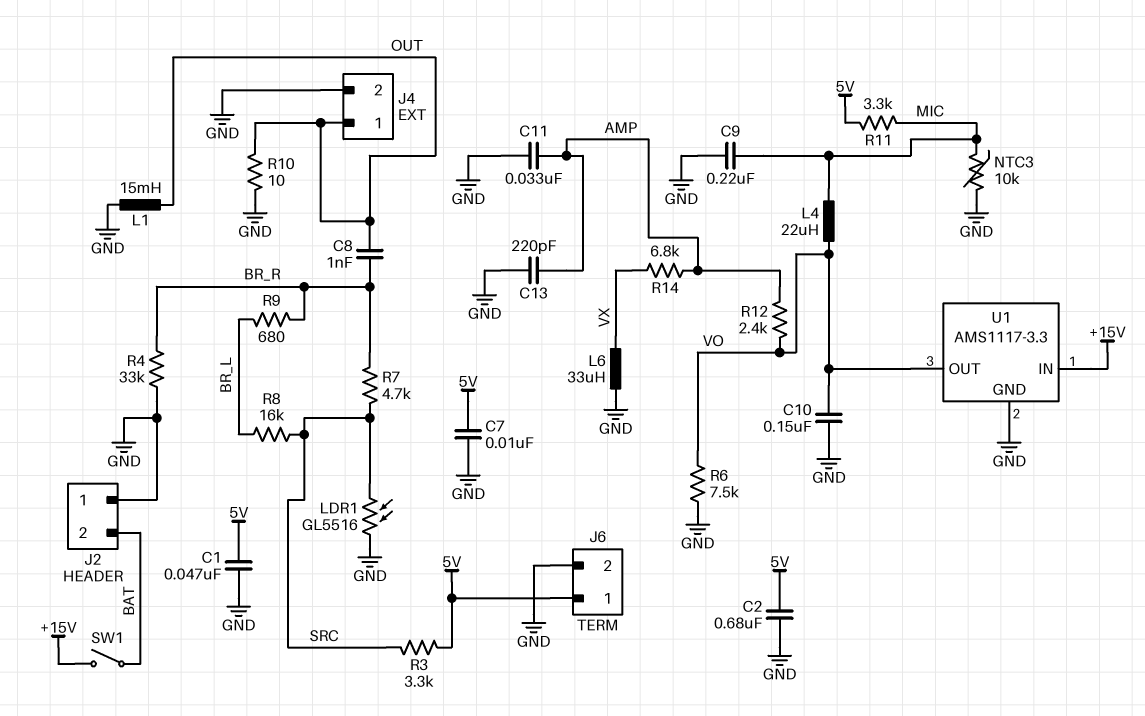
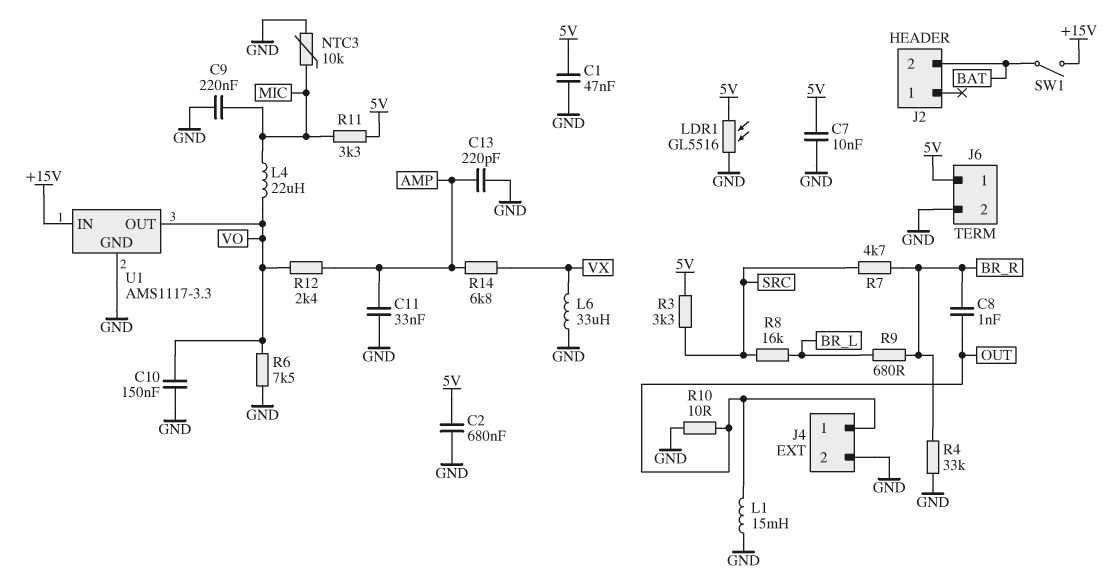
J2 pin 1: GND -> none
LDR1: GL5516 (GND, SRC) -> GL5516 (5V, GND)

